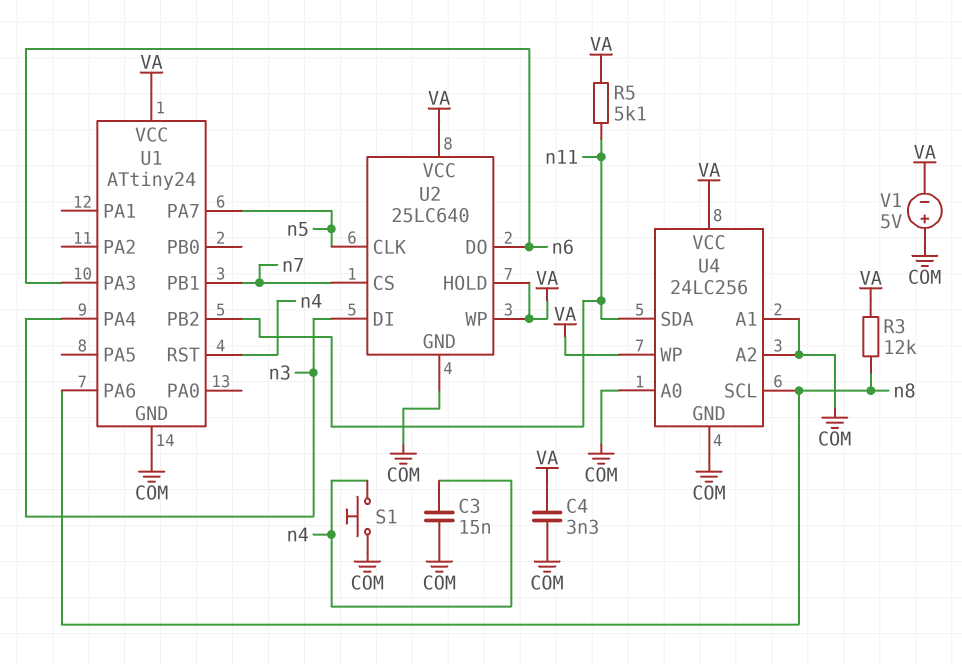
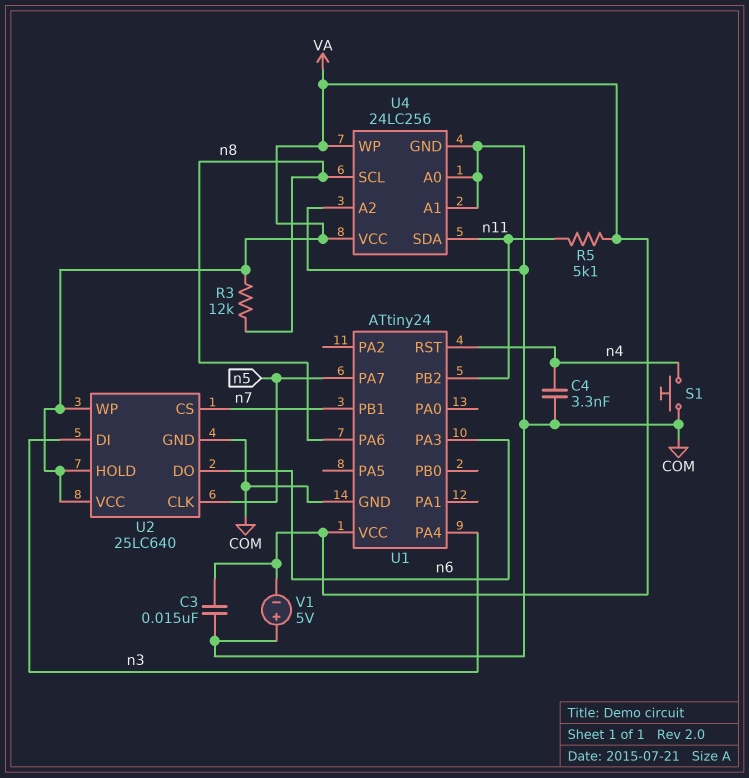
C3: 15nF (COM, n4) -> 15nF (COM, VA)
C4: 3.3nF (COM, VA) -> 3.3nF (COM, n4)

